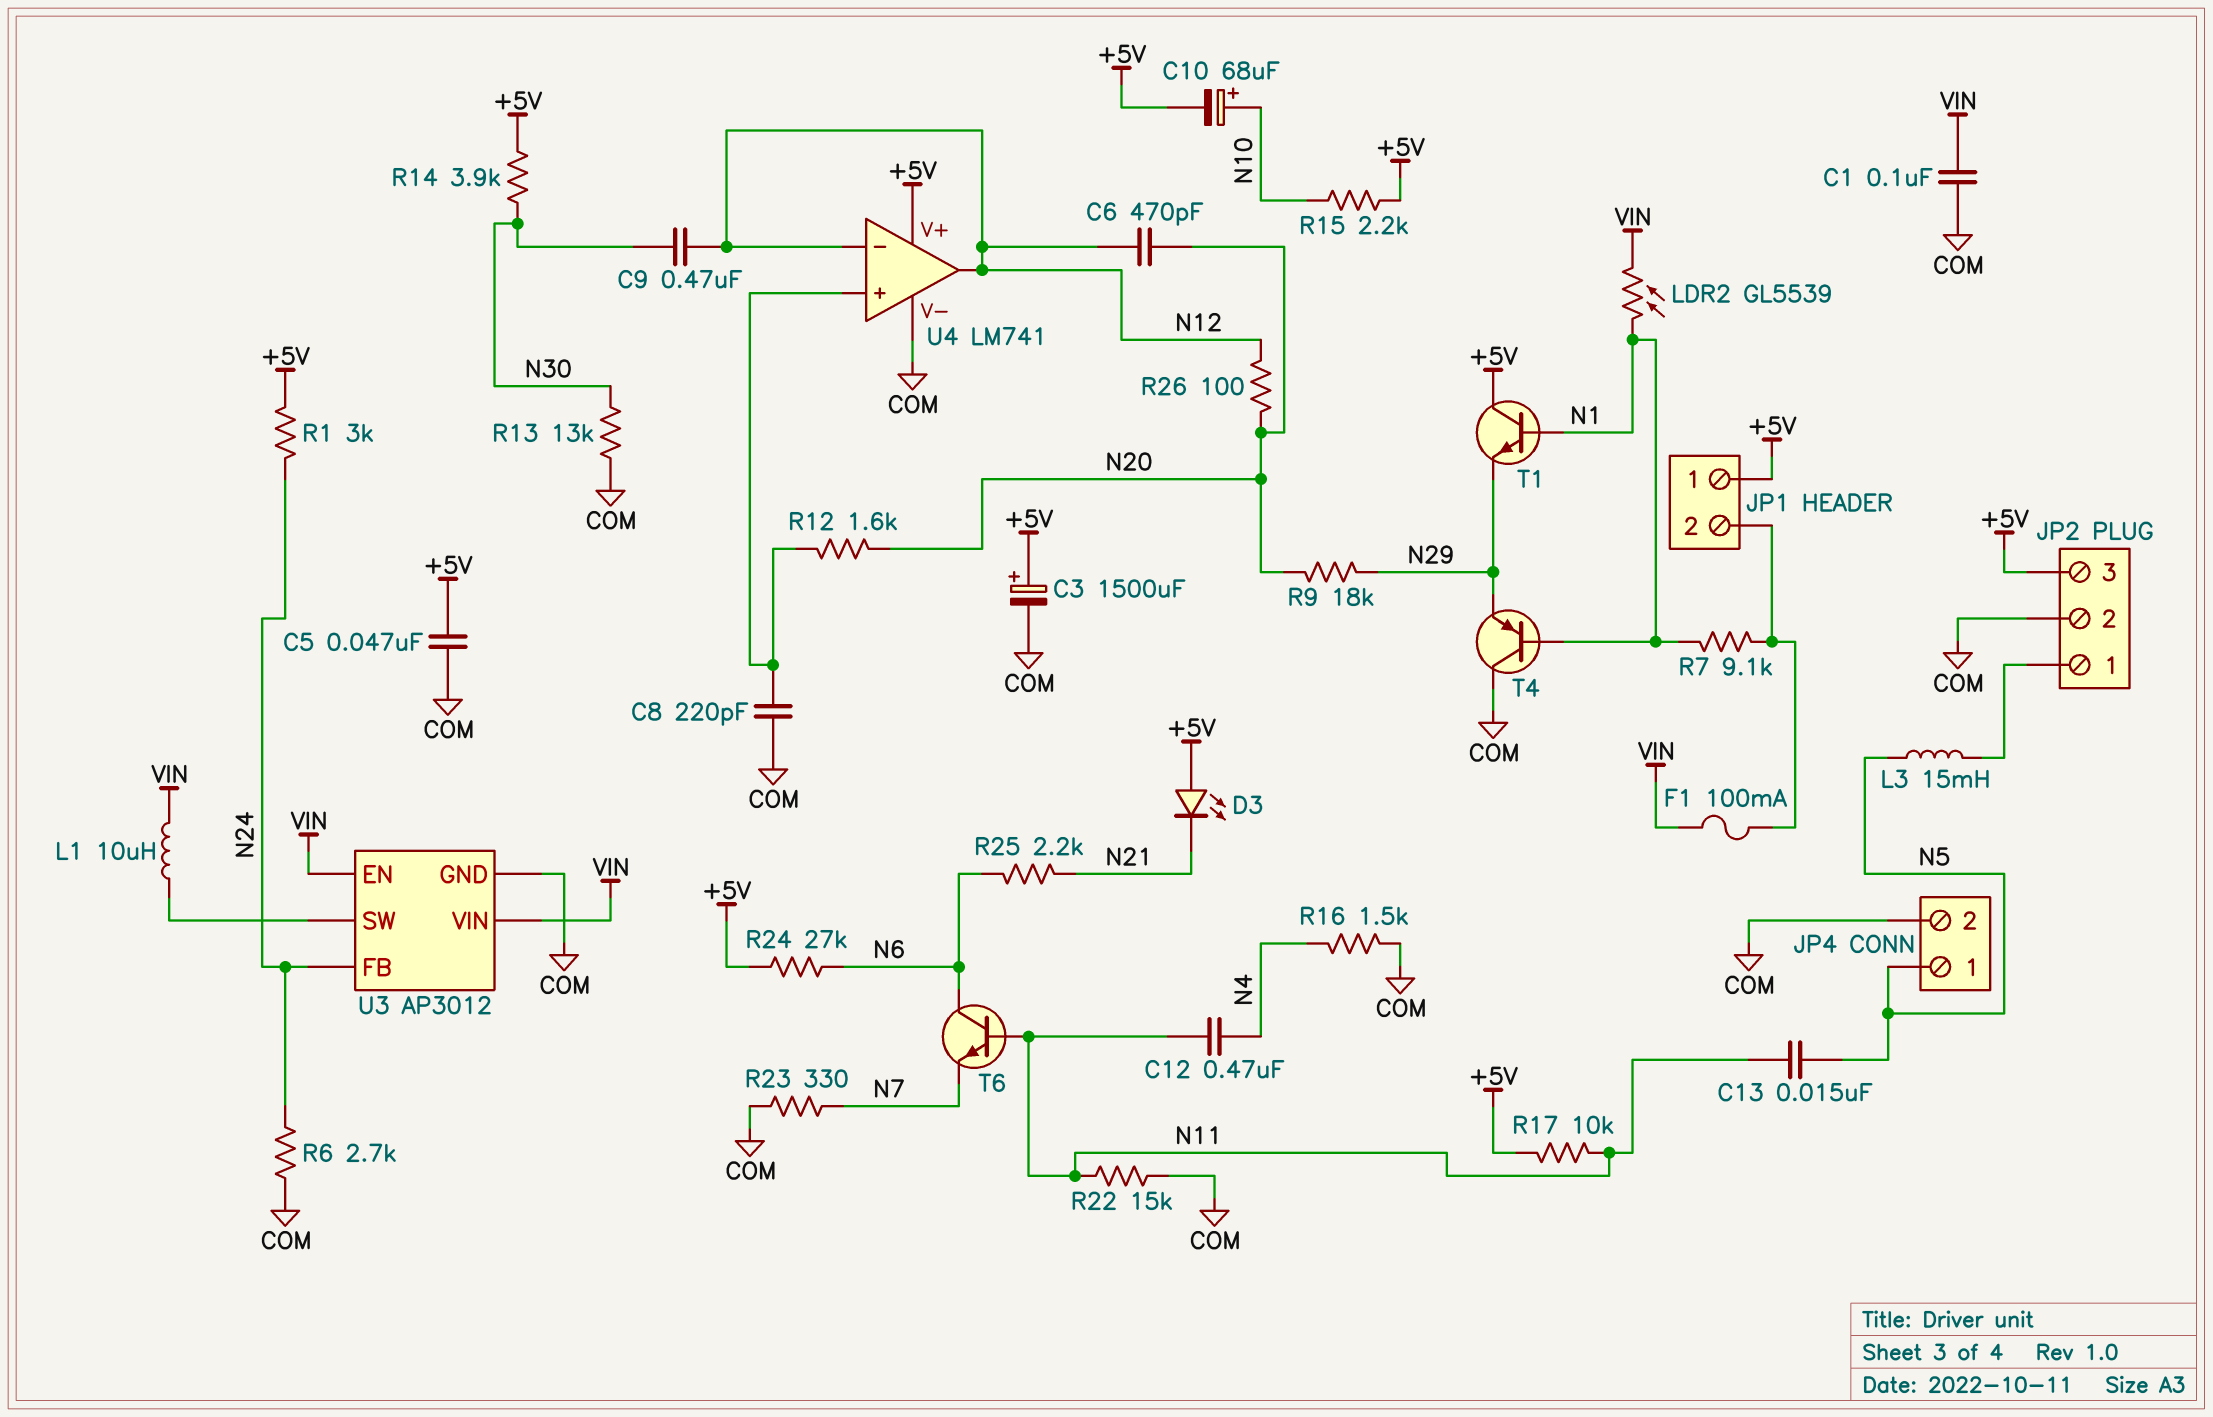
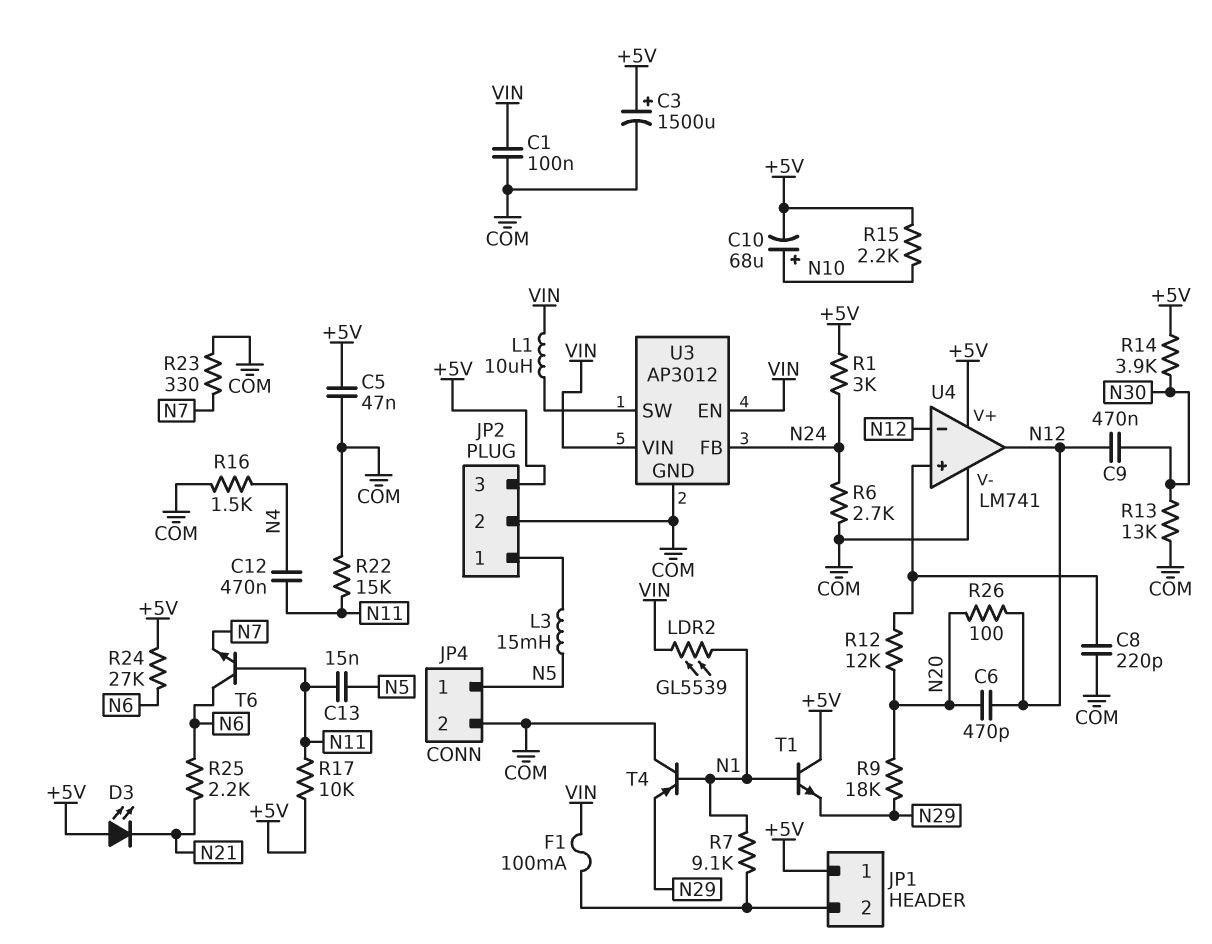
R12: 1.6k (N20, U4/in+) -> 12k (N20, U4/in+)

